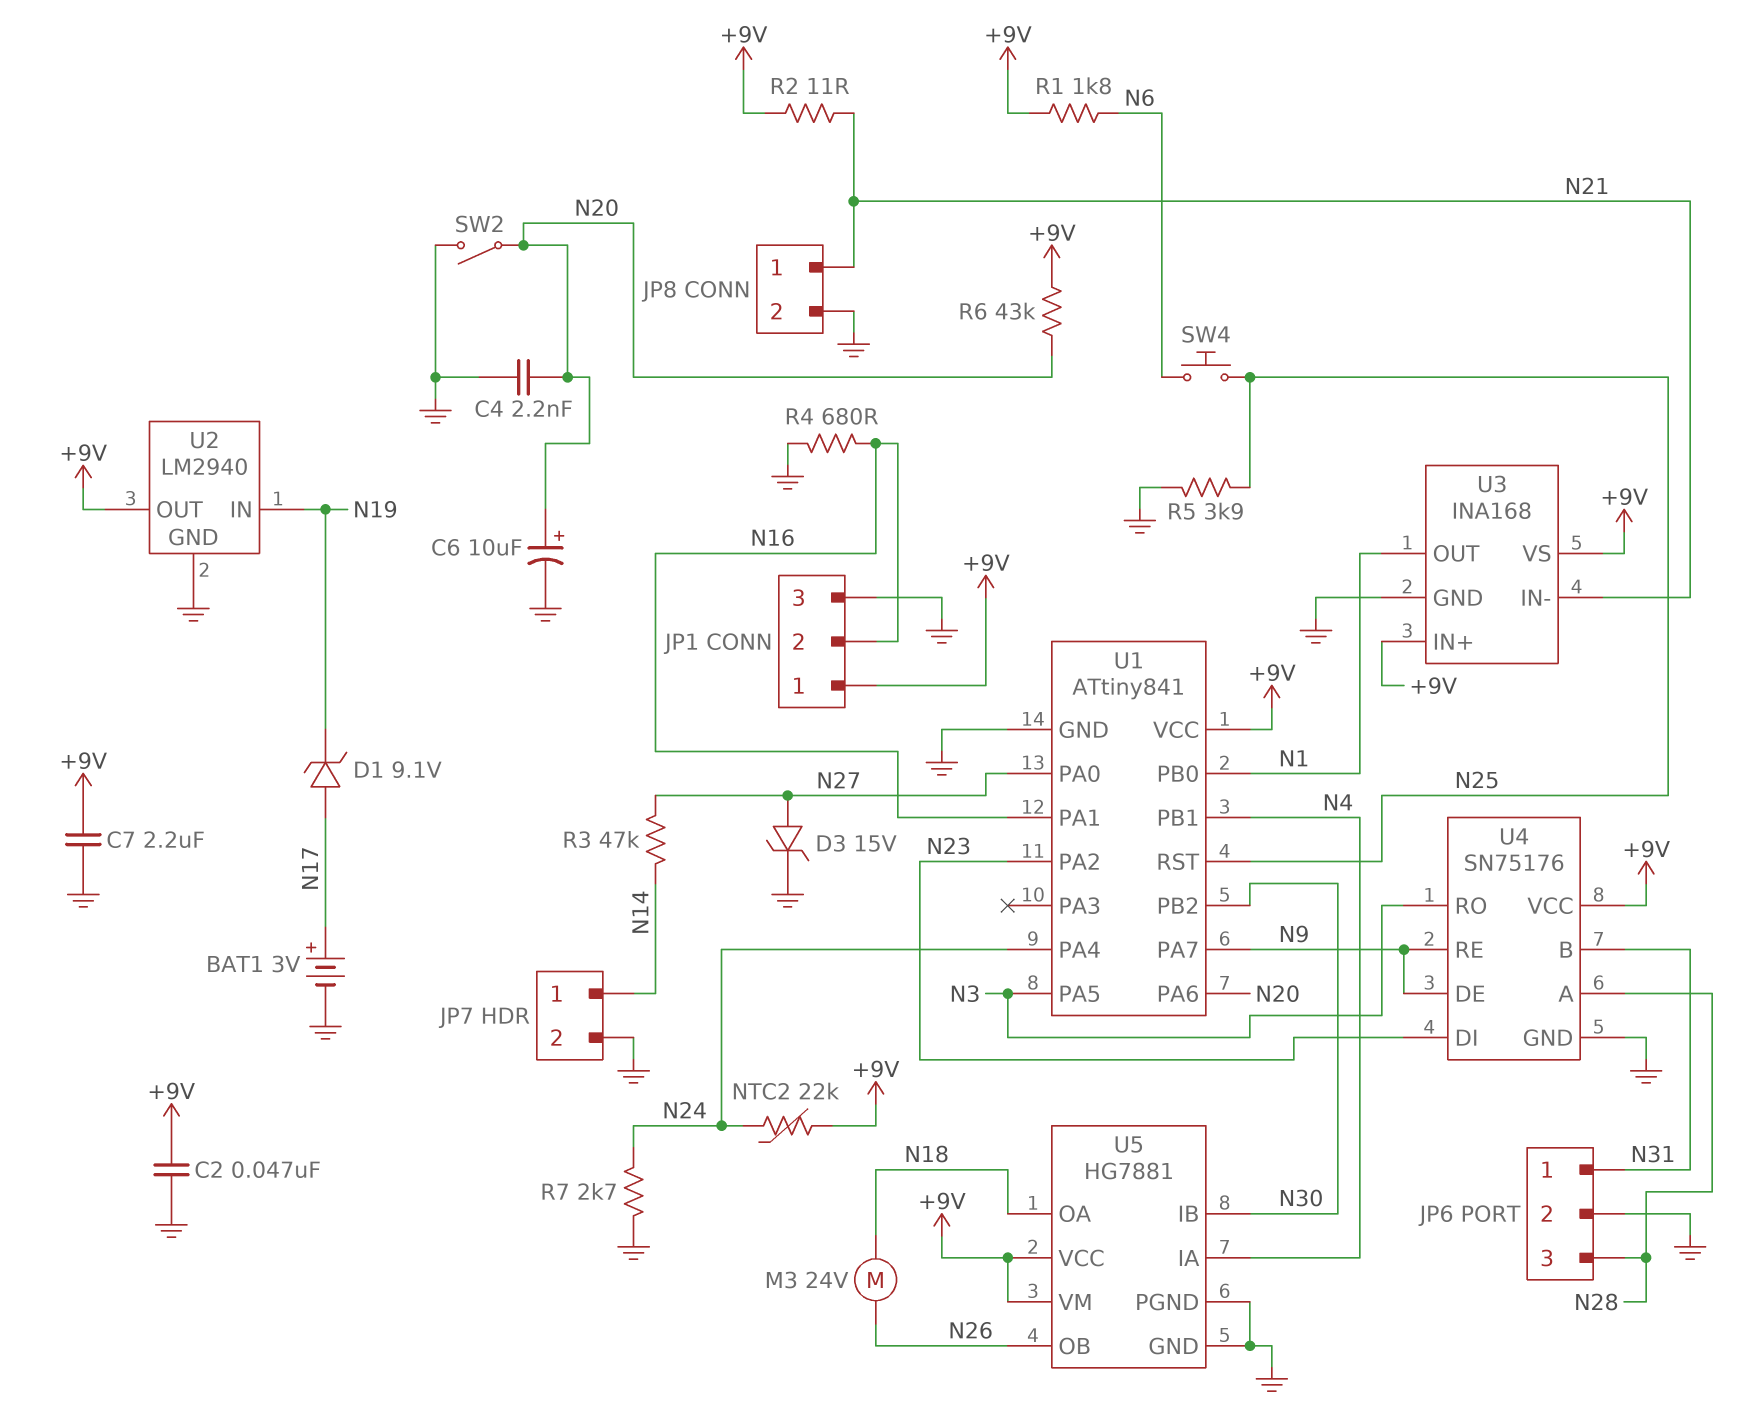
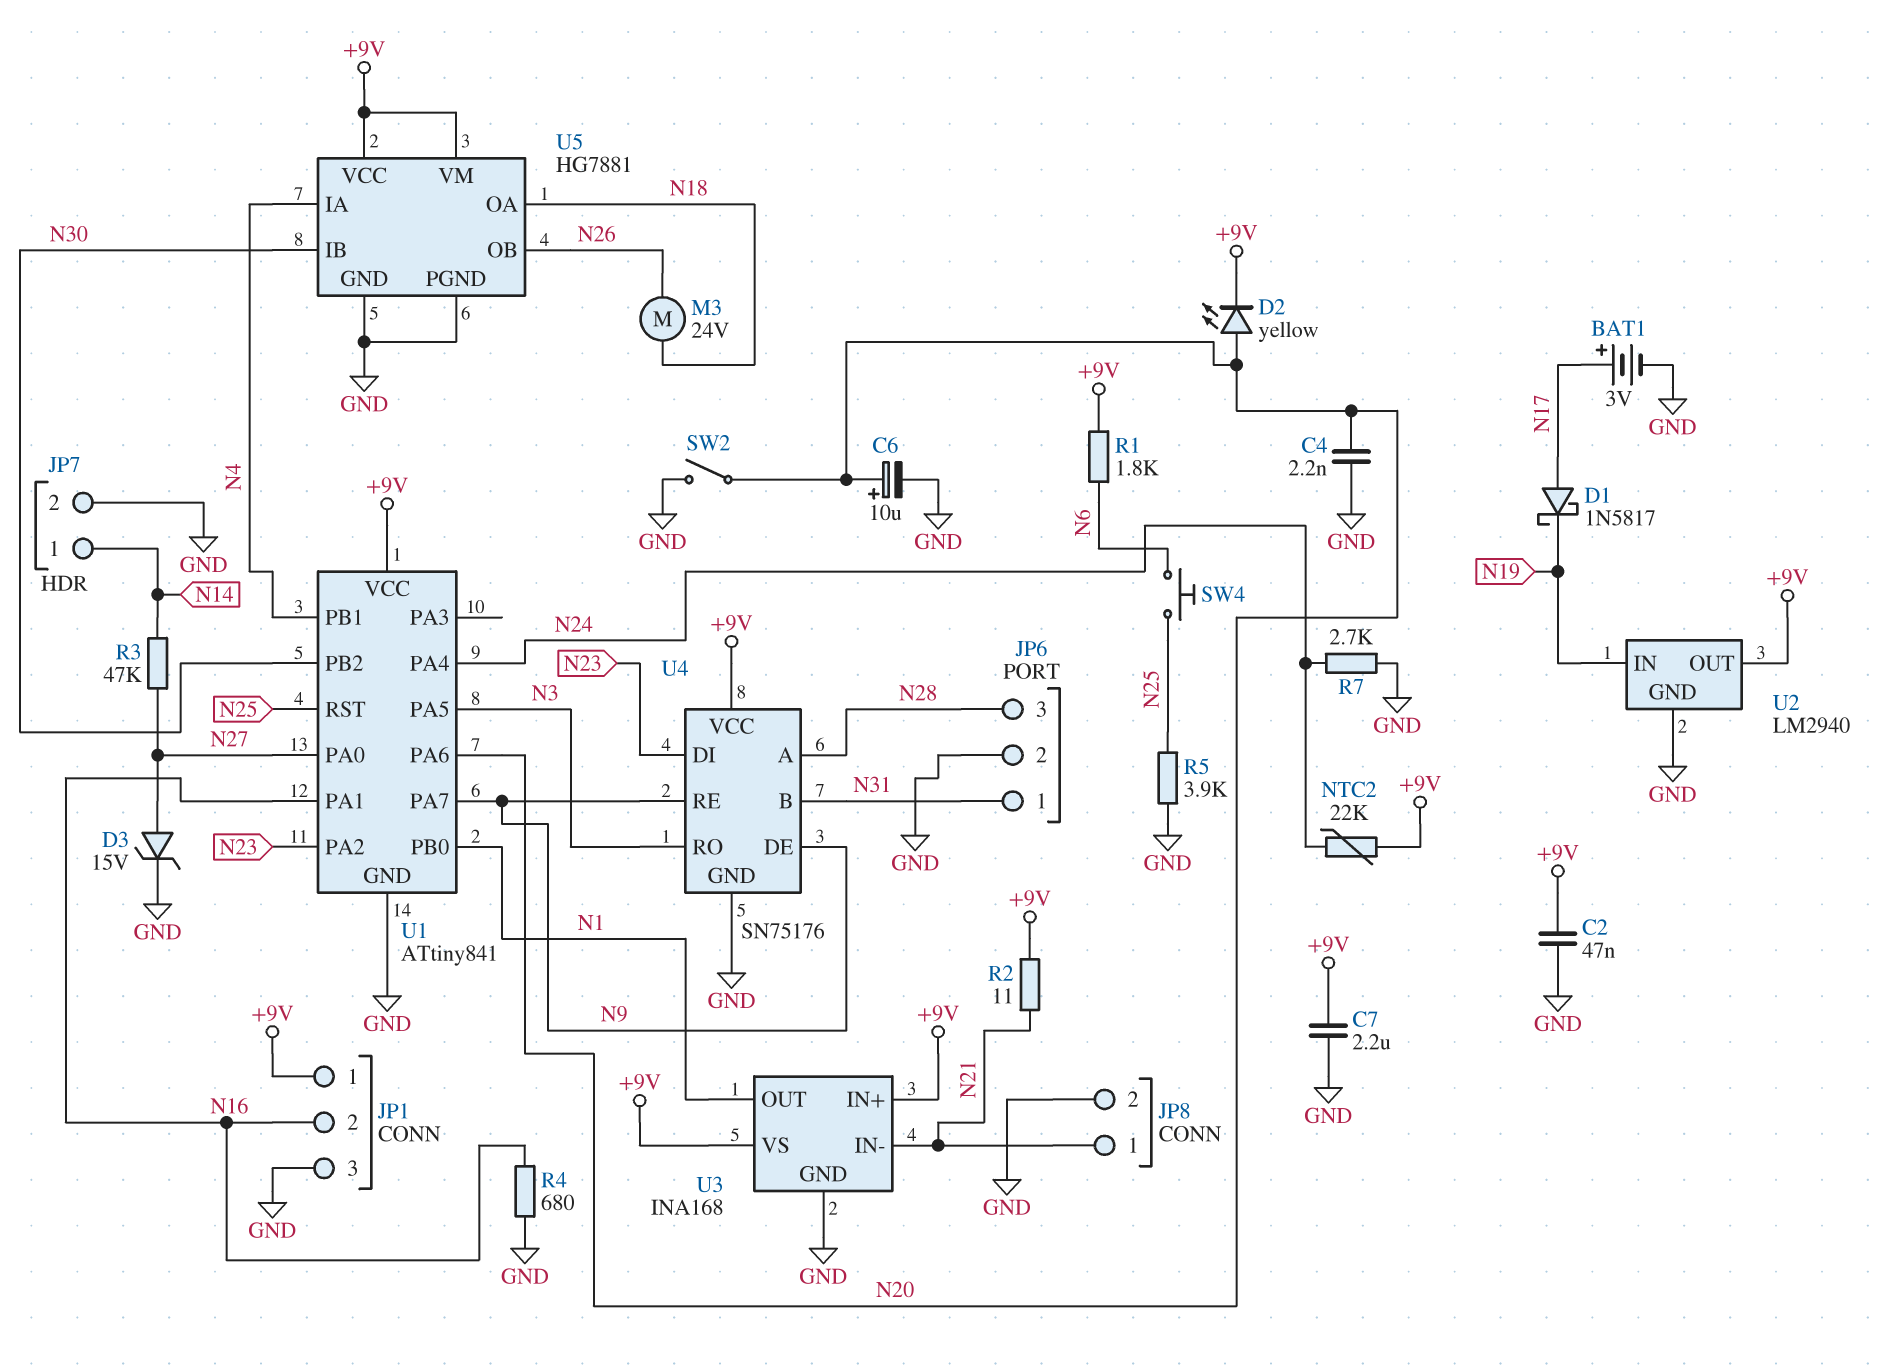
D1: zener 9.1V (A N17, K N19) -> schottky 1N5817 (A N17, K N19)
D2: none -> LED yellow (A N20, K +9V)
R6: 43k (+9V, N20) -> none

